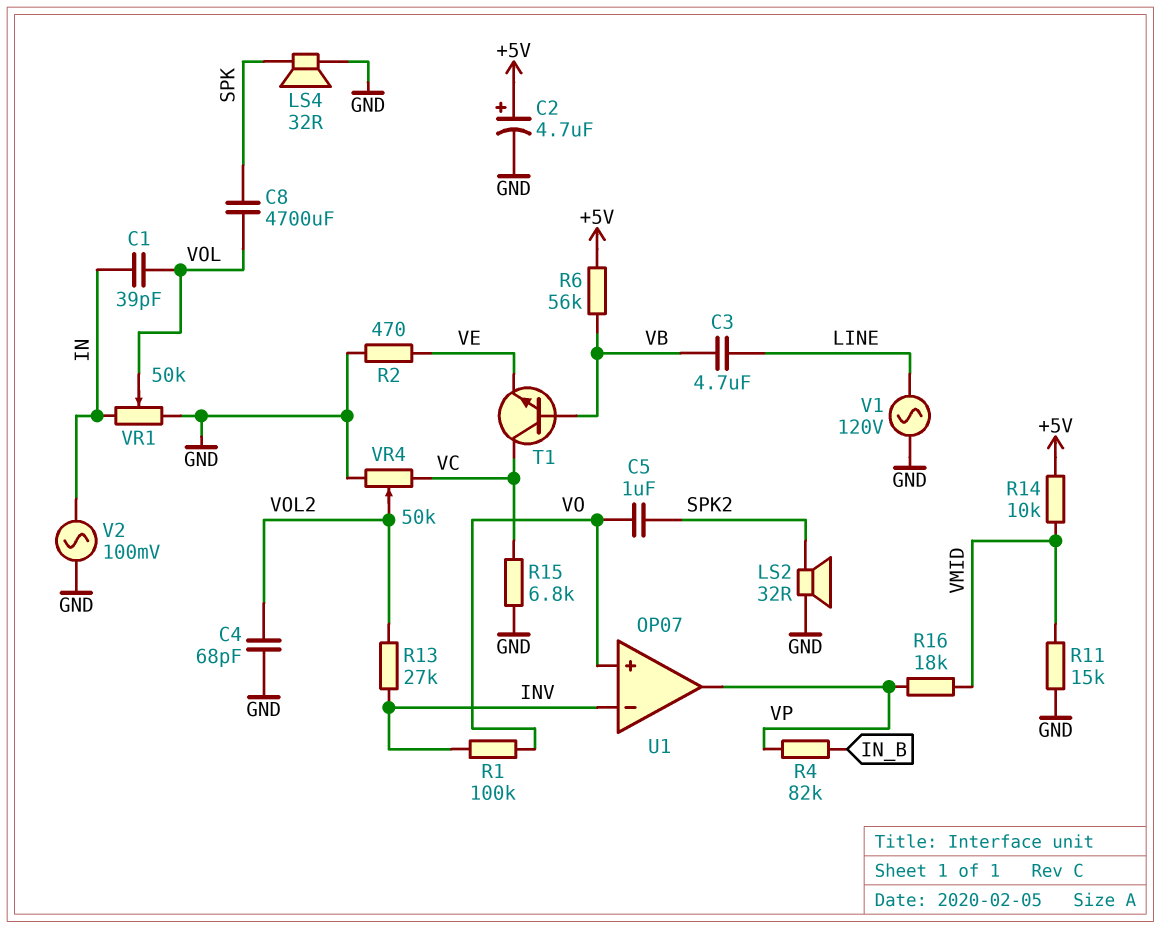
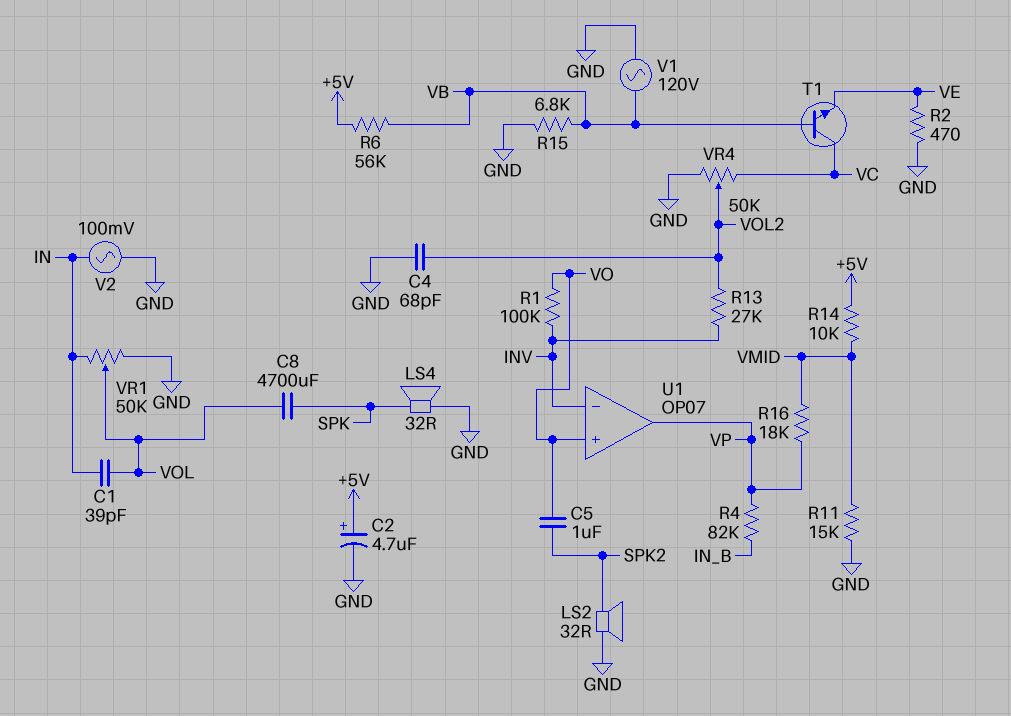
C3: 4.7uF (LINE, VB) -> none
R15: 6.8k (GND, VC) -> 6.8k (GND, VB)
V1: AC 120V (GND, LINE) -> AC 120V (GND, VB)

